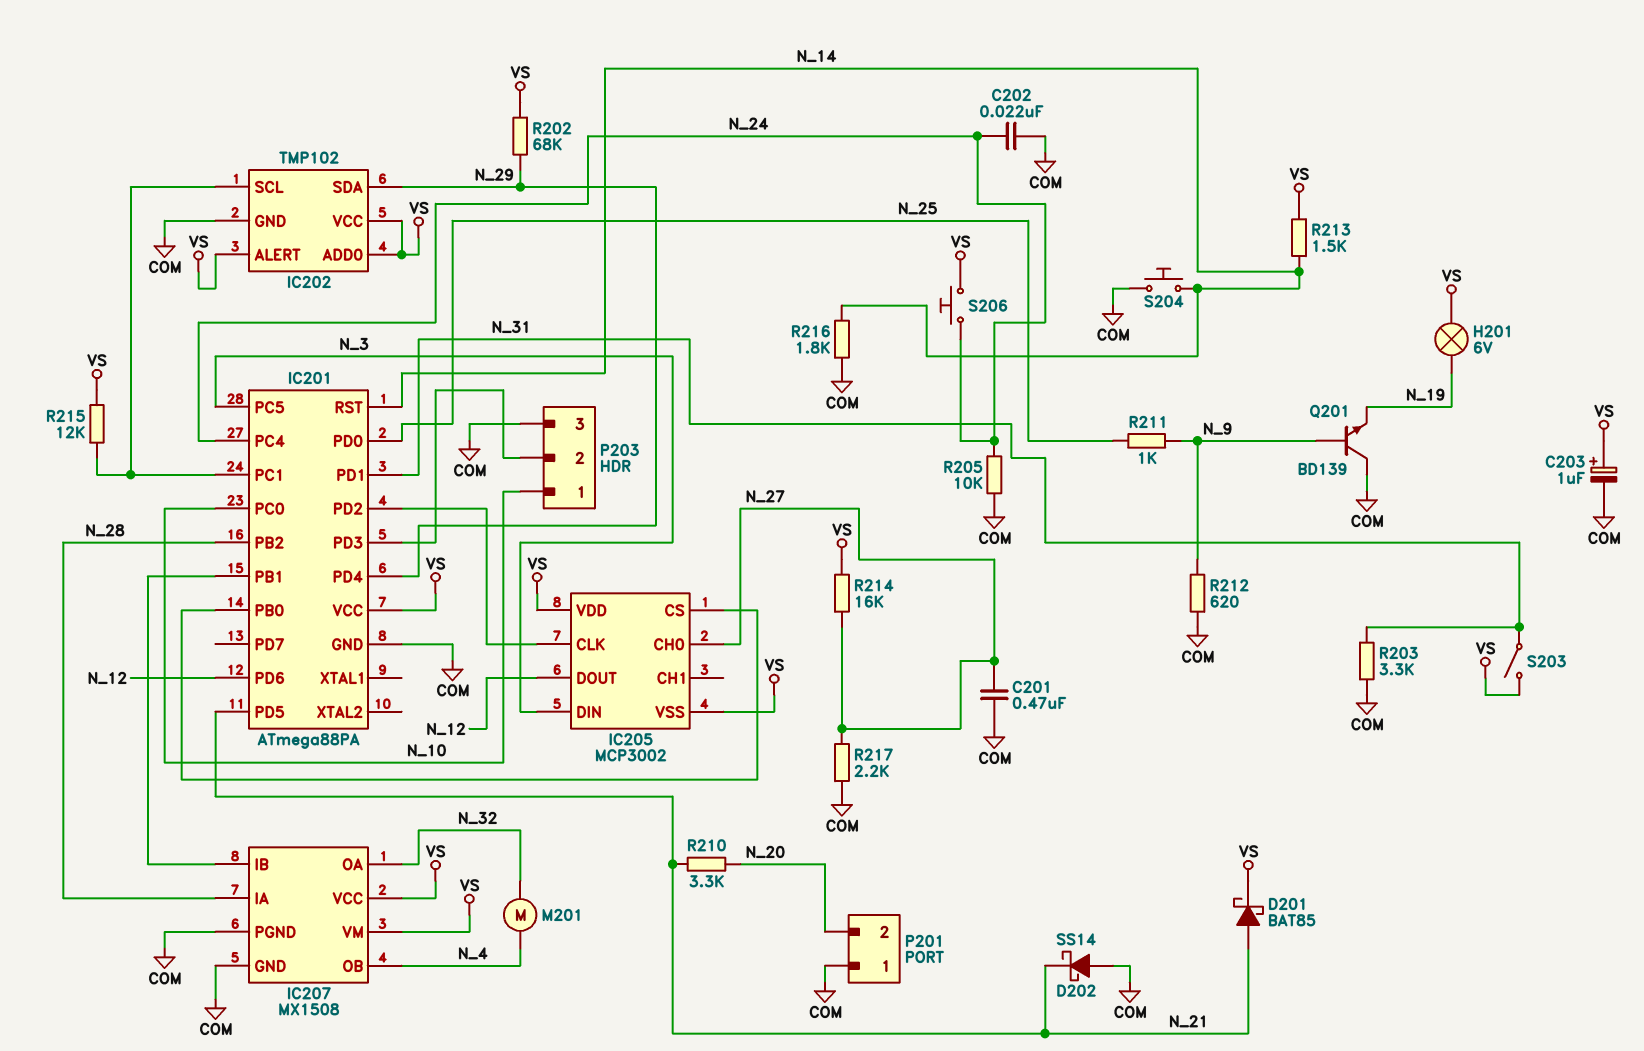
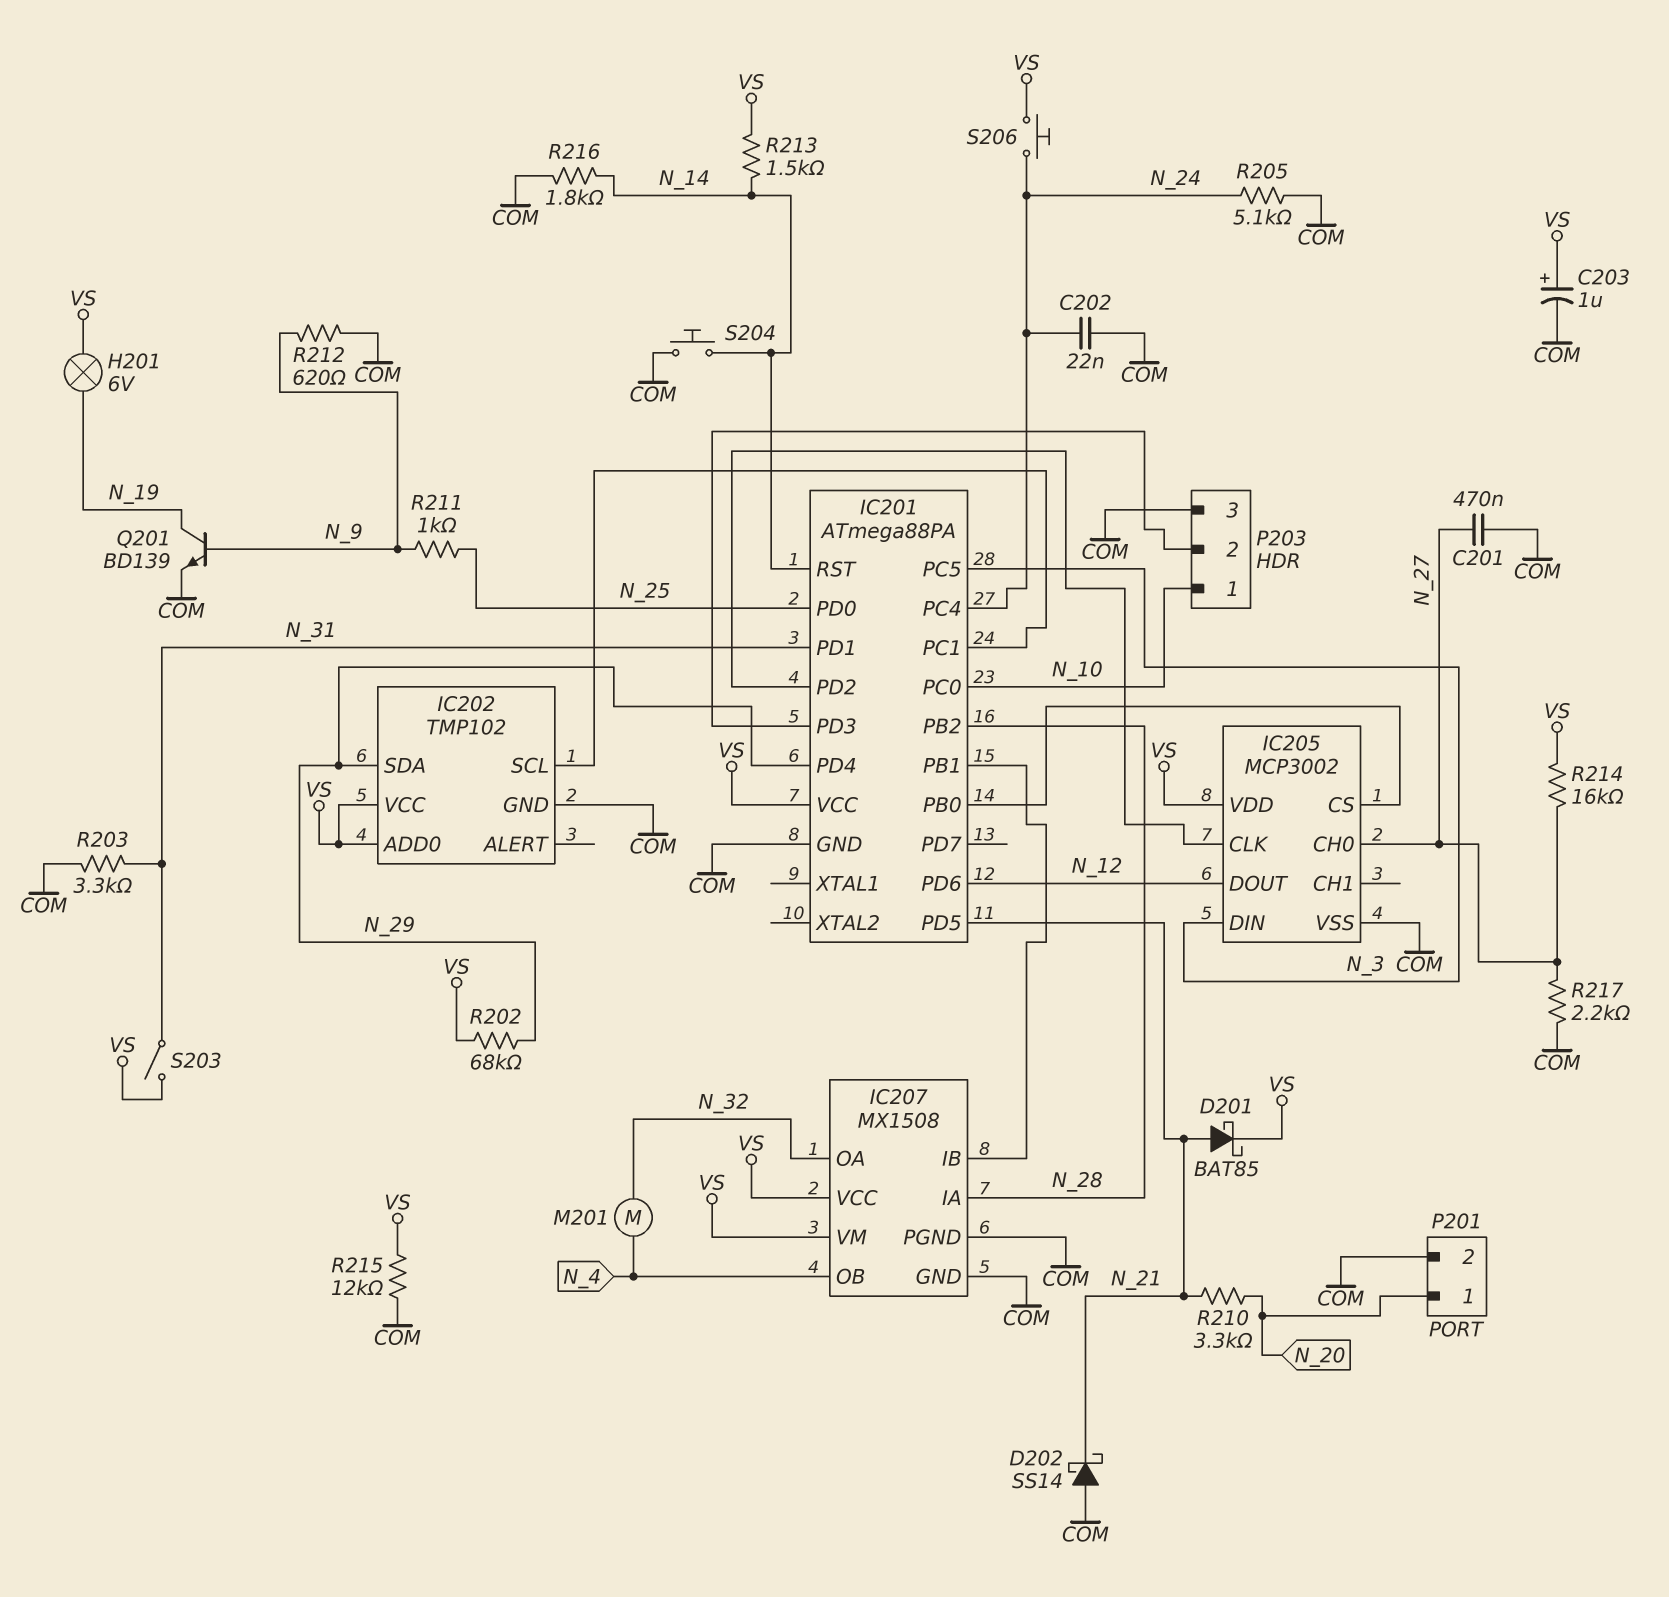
IC202 pin ALERT: VS -> none
IC205 pin VSS: VS -> COM
P201 pin 1: COM -> N_20
P201 pin 2: N_20 -> COM
Q201: NPN BD139 (B N_9, C COM, E N_19) -> NPN BD139 (B N_9, C N_19, E COM)
R205: 10k (COM, N_24) -> 5.1k (COM, N_24)
R215: 12k (IC201/PC1, VS) -> 12k (COM, VS)

